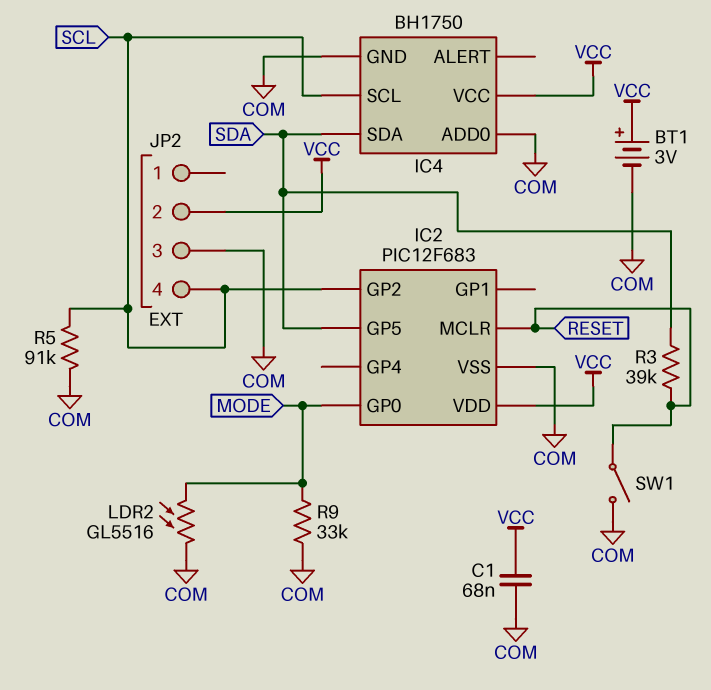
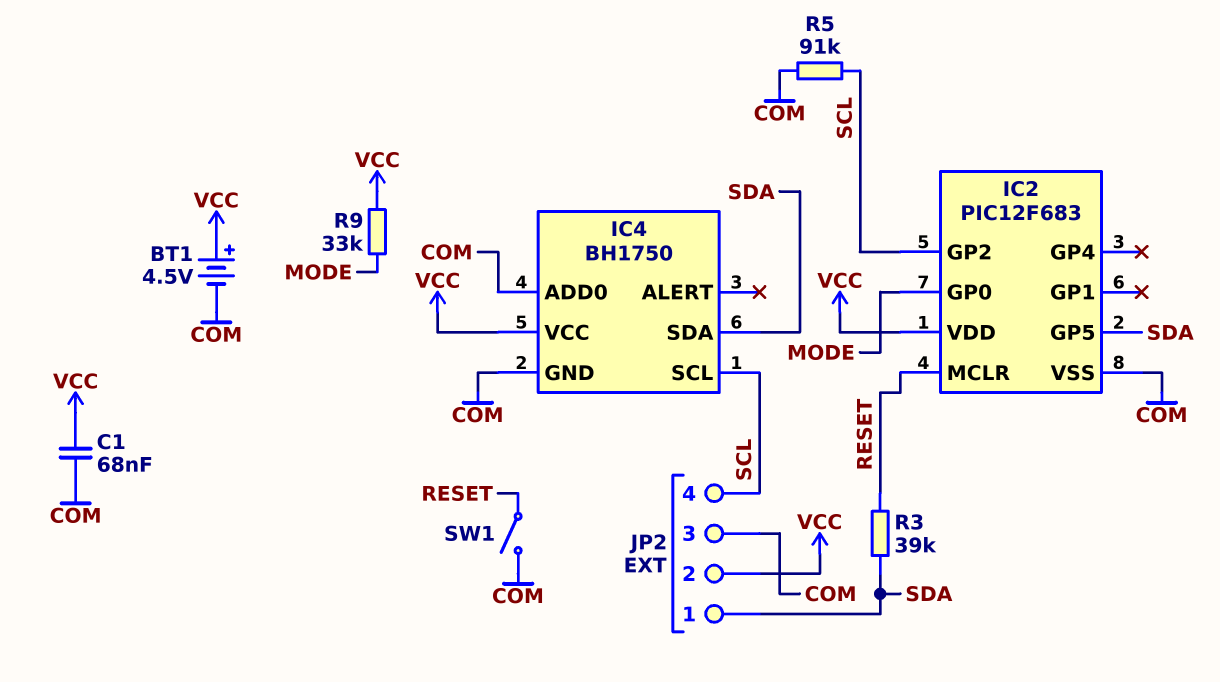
BT1: 3V (plus VCC, minus COM) -> 4.5V (plus VCC, minus COM)
JP2 pin 1: none -> SDA
LDR2: GL5516 (COM, MODE) -> none
R9: 33k (COM, MODE) -> 33k (MODE, VCC)

